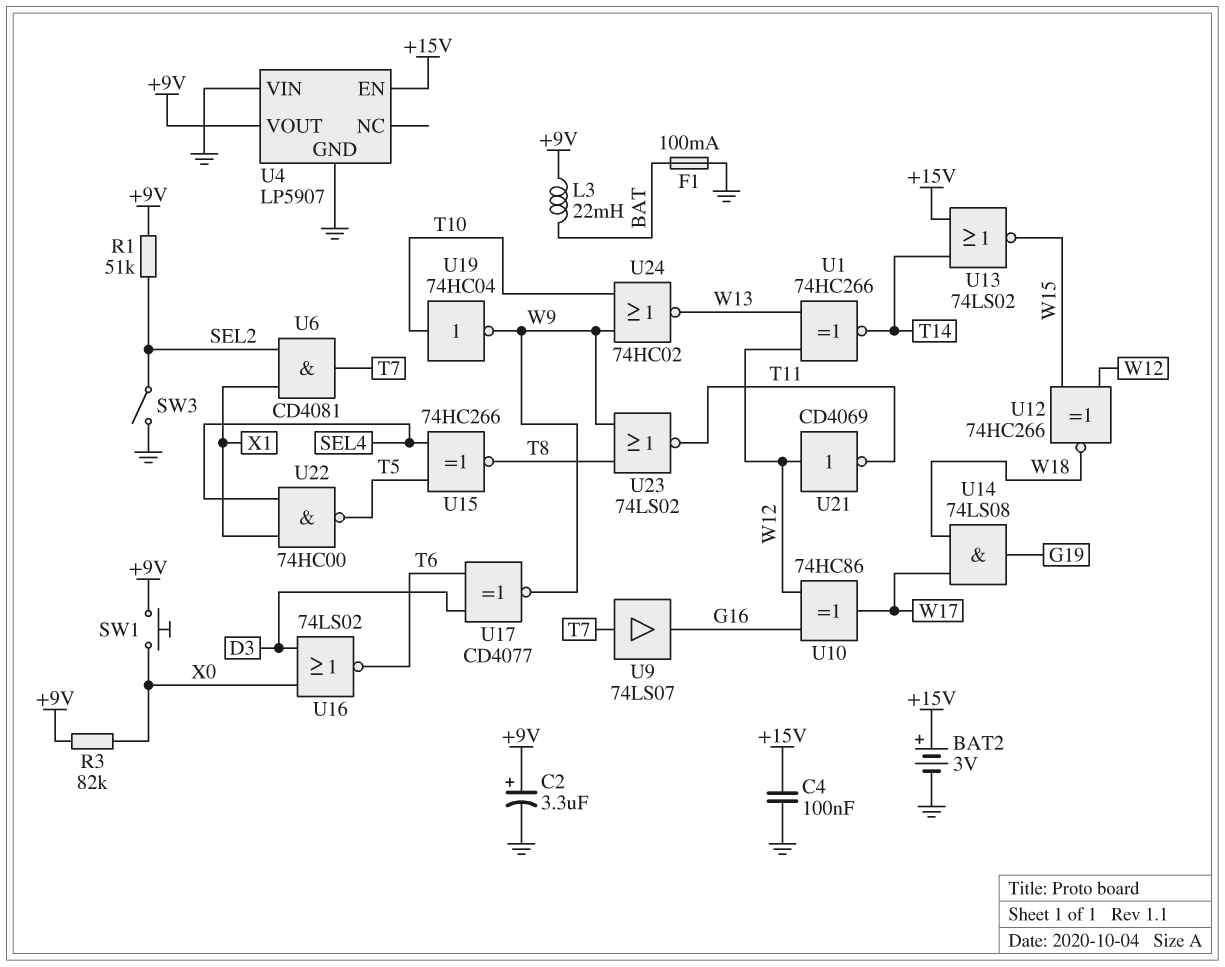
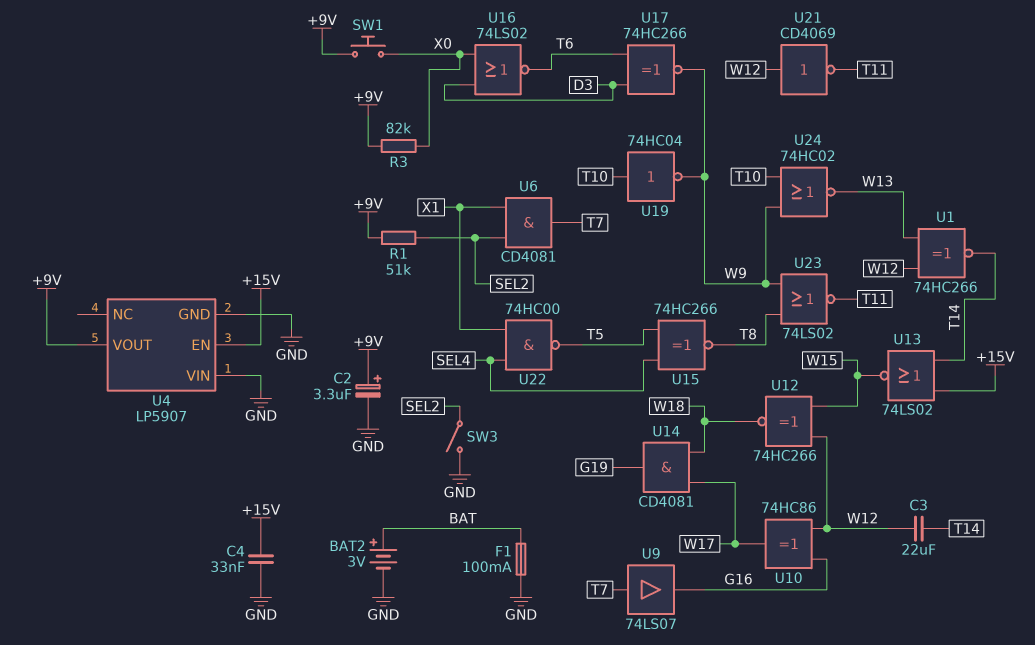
BAT2: 3V (plus +15V, minus GND) -> 3V (plus BAT, minus GND)
C3: none -> 22uF (T14, W12)
C4: 100nF (+15V, GND) -> 33nF (+15V, GND)
L3: 22mH (+9V, BAT) -> none
U14: AND 74LS08 (in W17, in W18, out G19) -> AND CD4081 (in W17, in W18, out G19)
U17: XNOR CD4077 (in D3, in T6, out W9) -> XNOR 74HC266 (in D3, in T6, out W9)

